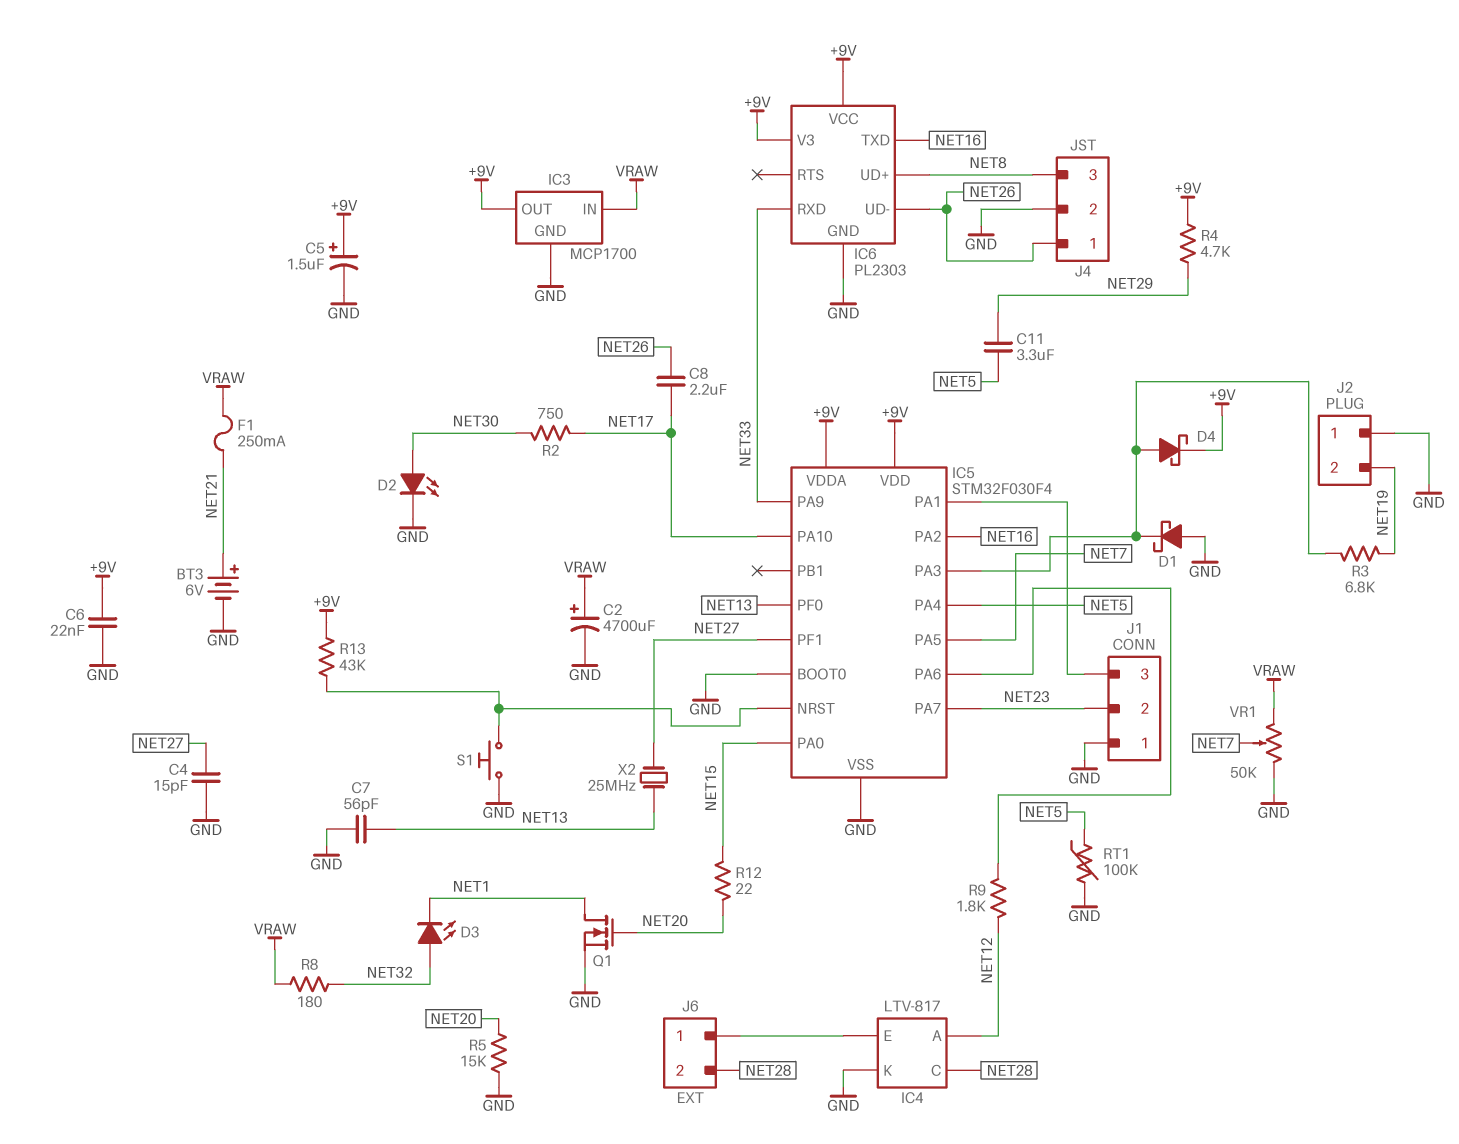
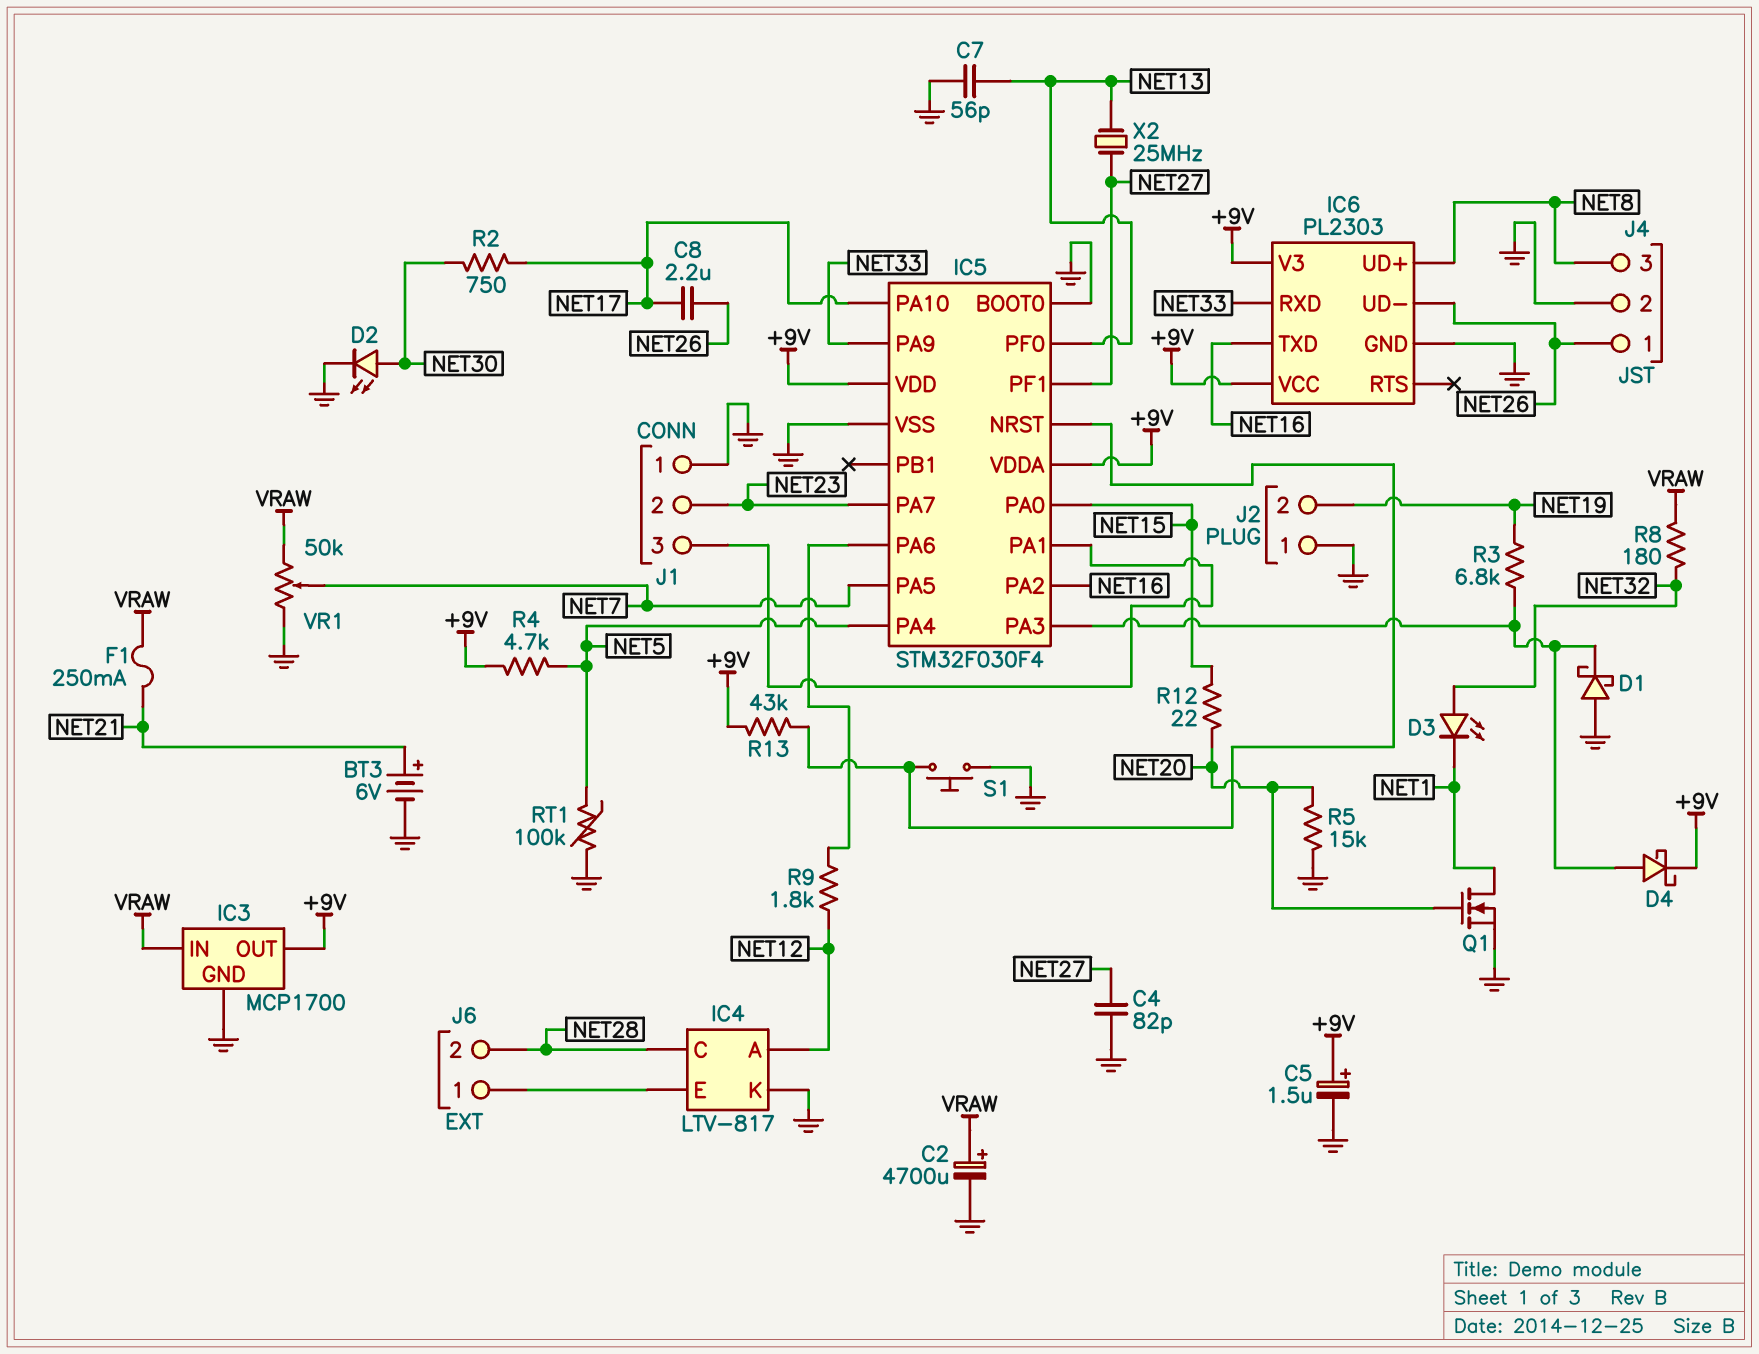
C4: 15pF (GND, NET27) -> 82pF (GND, NET27)
C6: 22nF (+9V, GND) -> none
C11: 3.3uF (NET5, NET29) -> none
R4: 4.7k (+9V, NET29) -> 4.7k (+9V, NET5)

